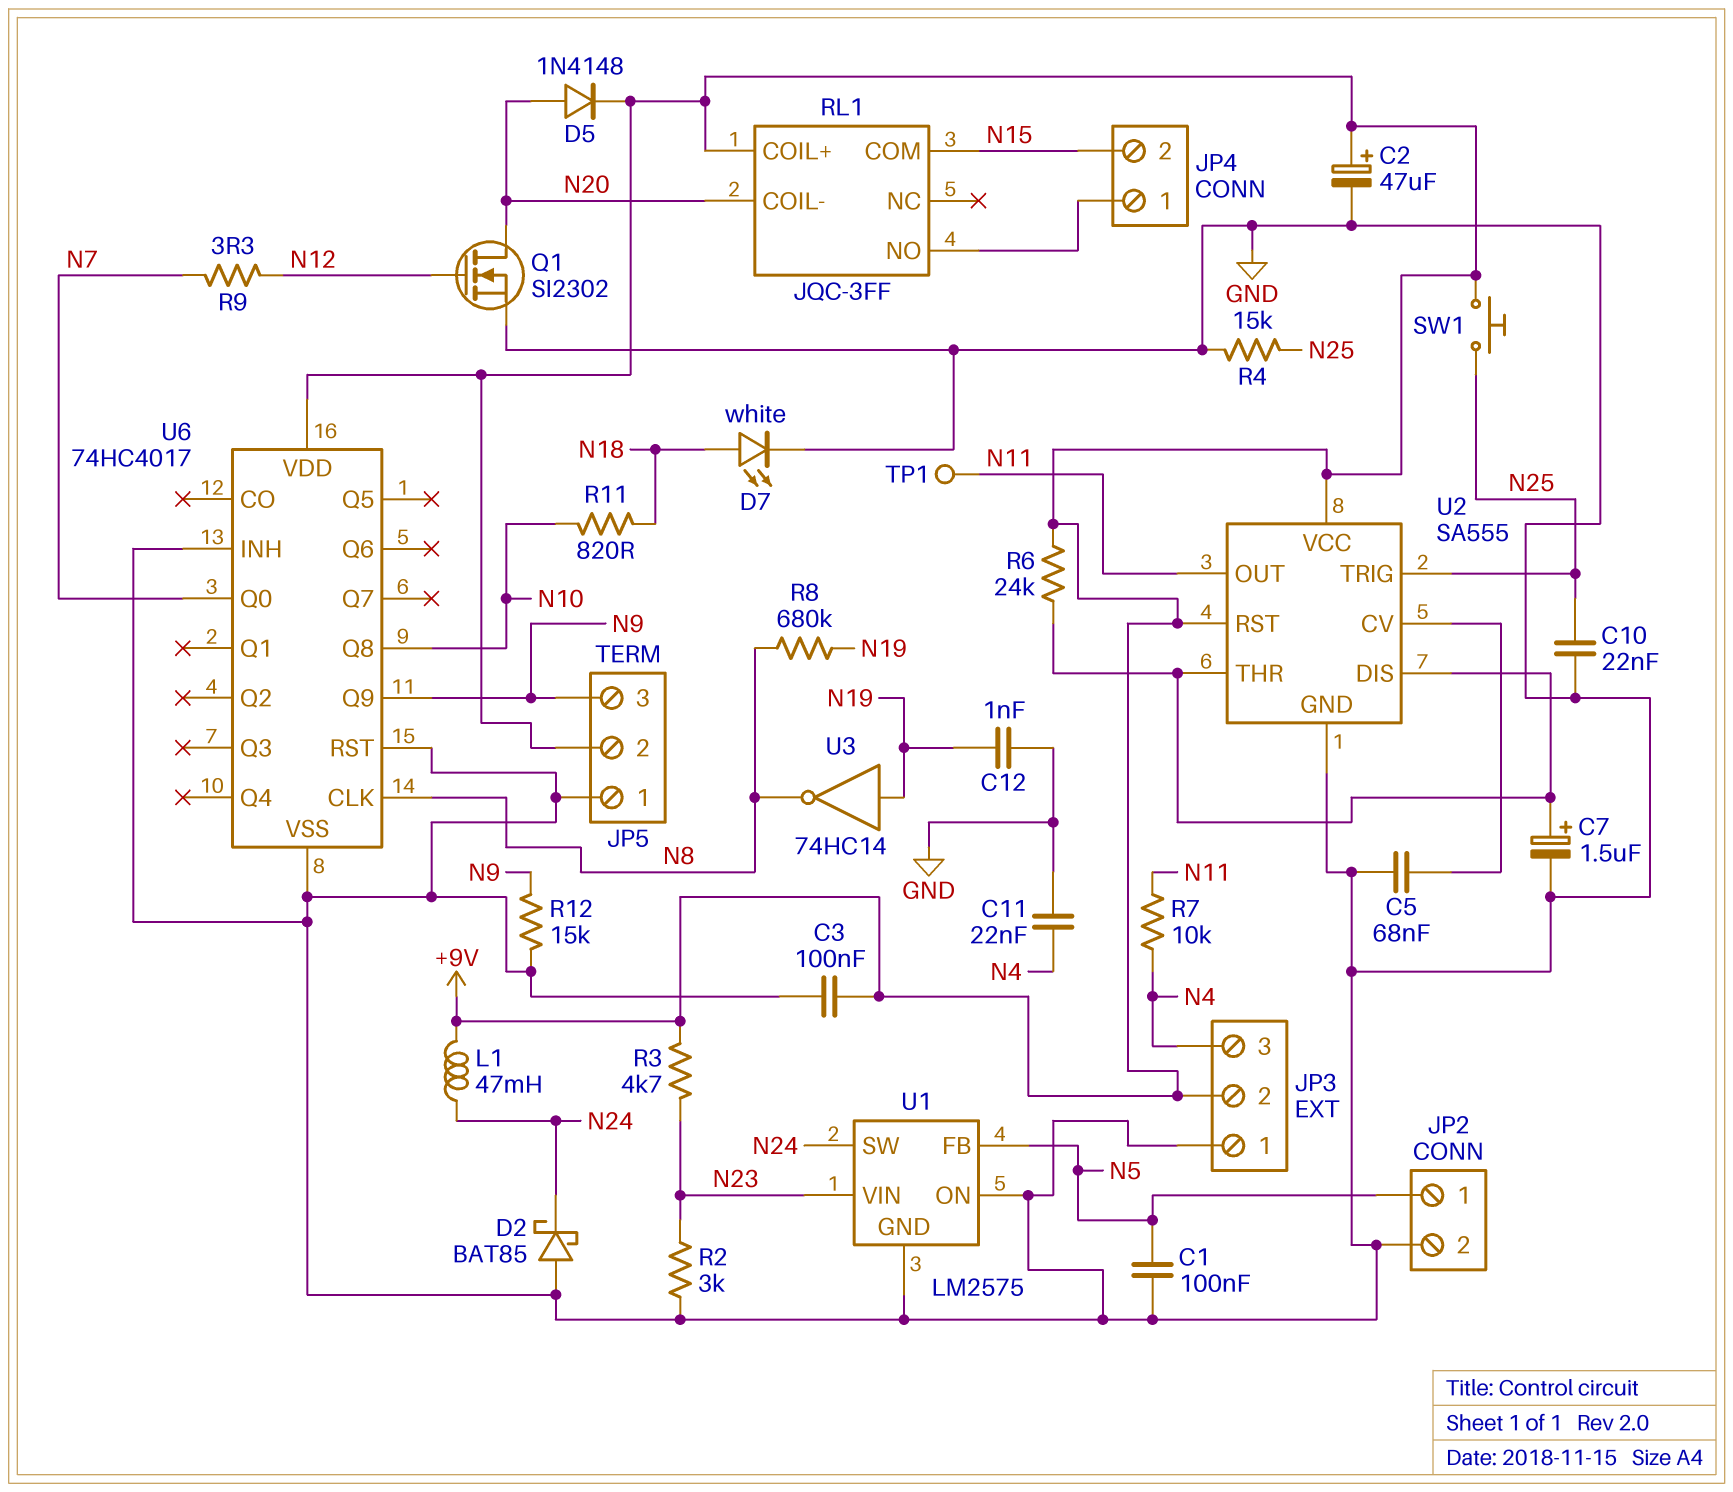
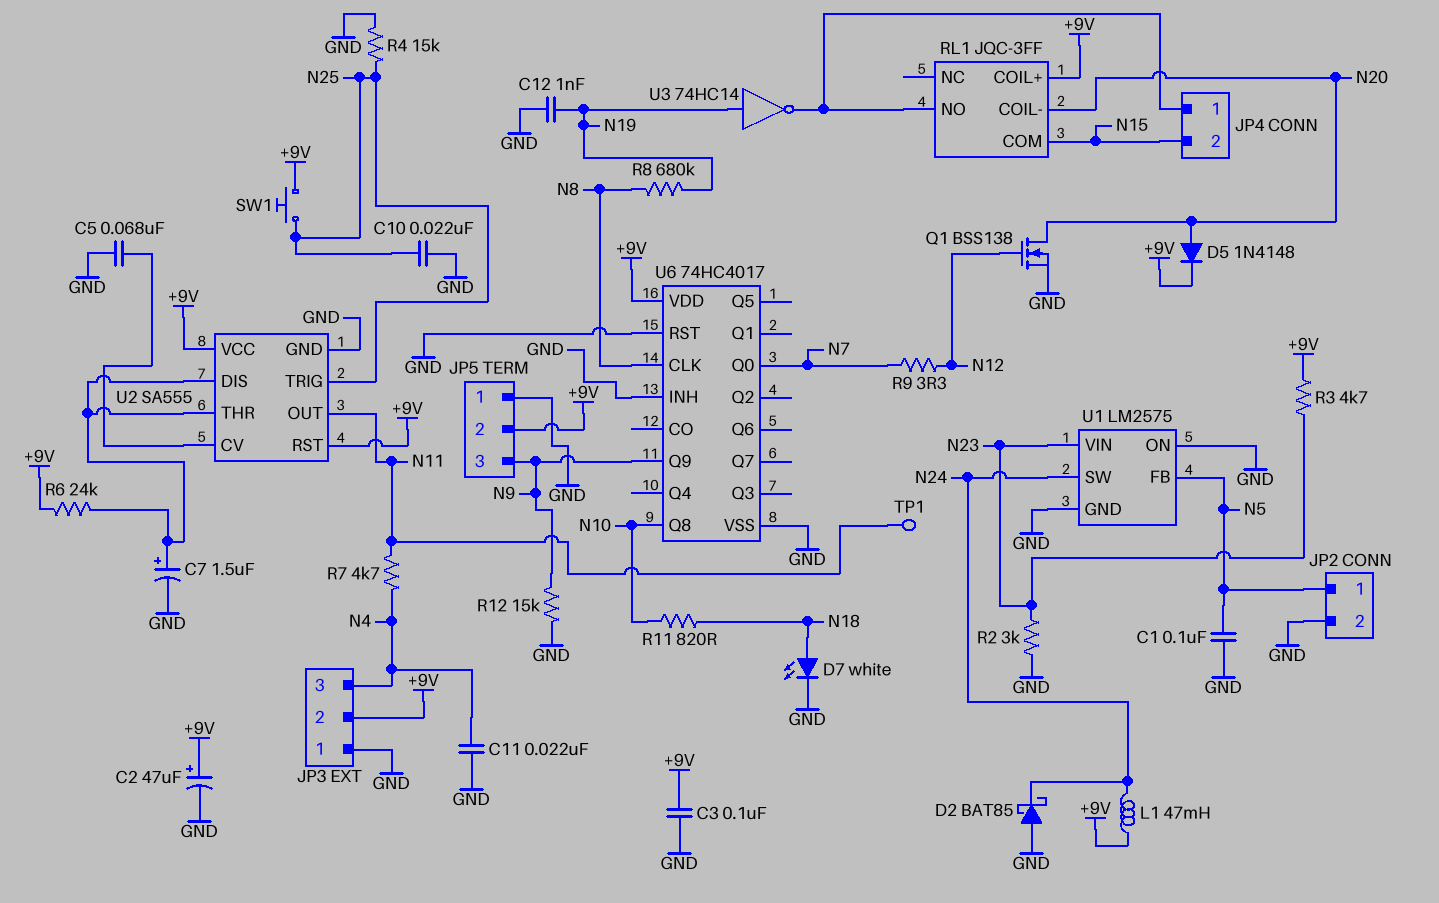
Q1: NMOS SI2302 (G N12, D N20, S GND) -> NMOS BSS138 (G N12, D N20, S GND)
R7: 10k (N4, N11) -> 4.7k (N4, N11)
U3: NOT 74HC14 (in N19, out N8) -> NOT 74HC14 (in N19, out JP4/1)

